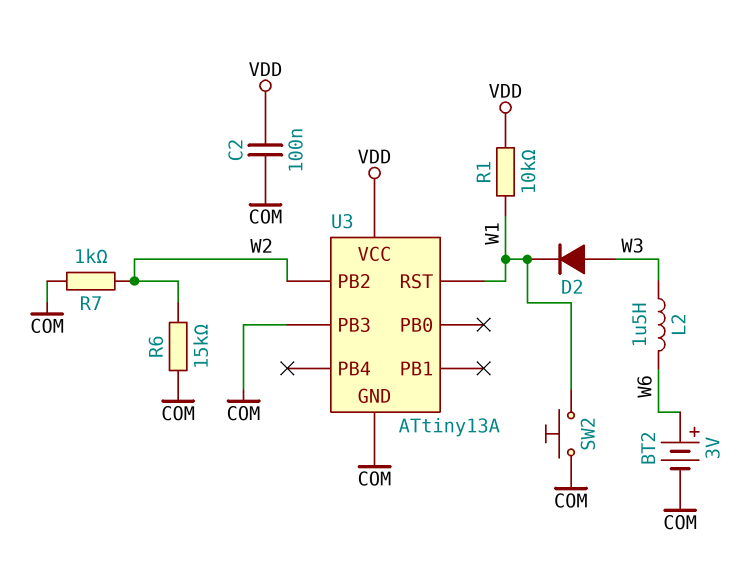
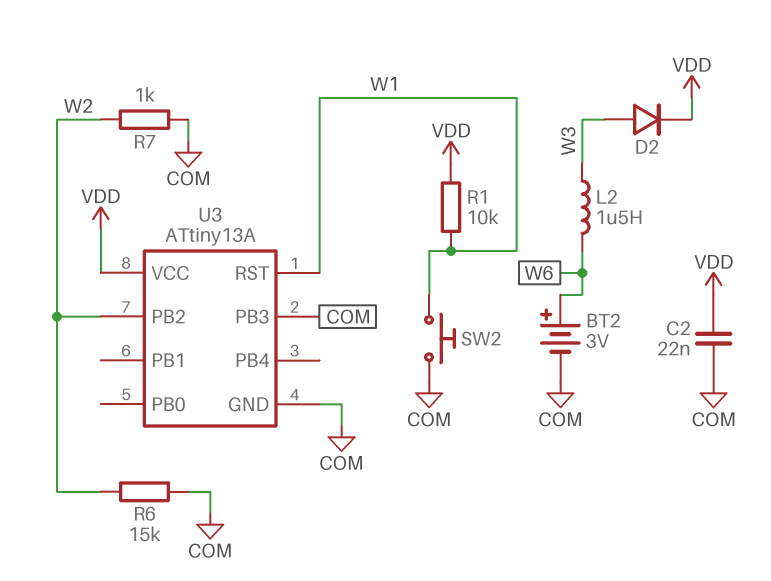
C2: 100nF (COM, VDD) -> 22nF (COM, VDD)
D2: diode (A W3, K W1) -> diode (A W3, K VDD)

